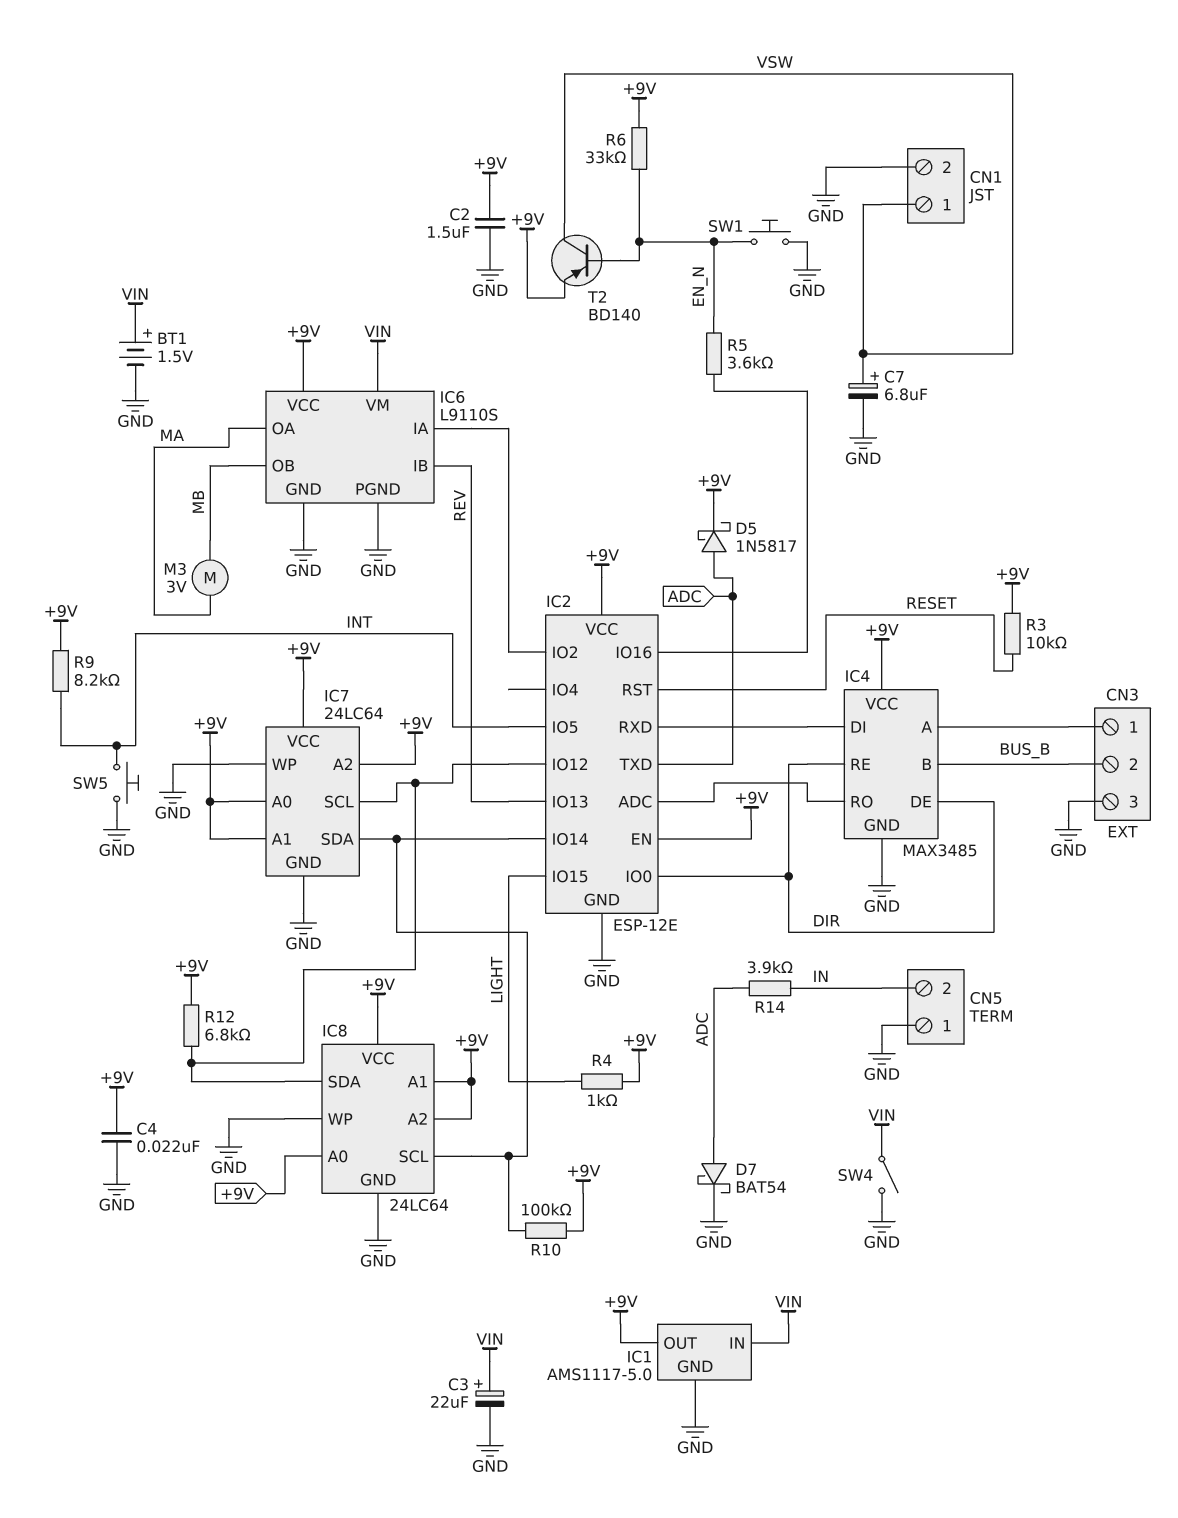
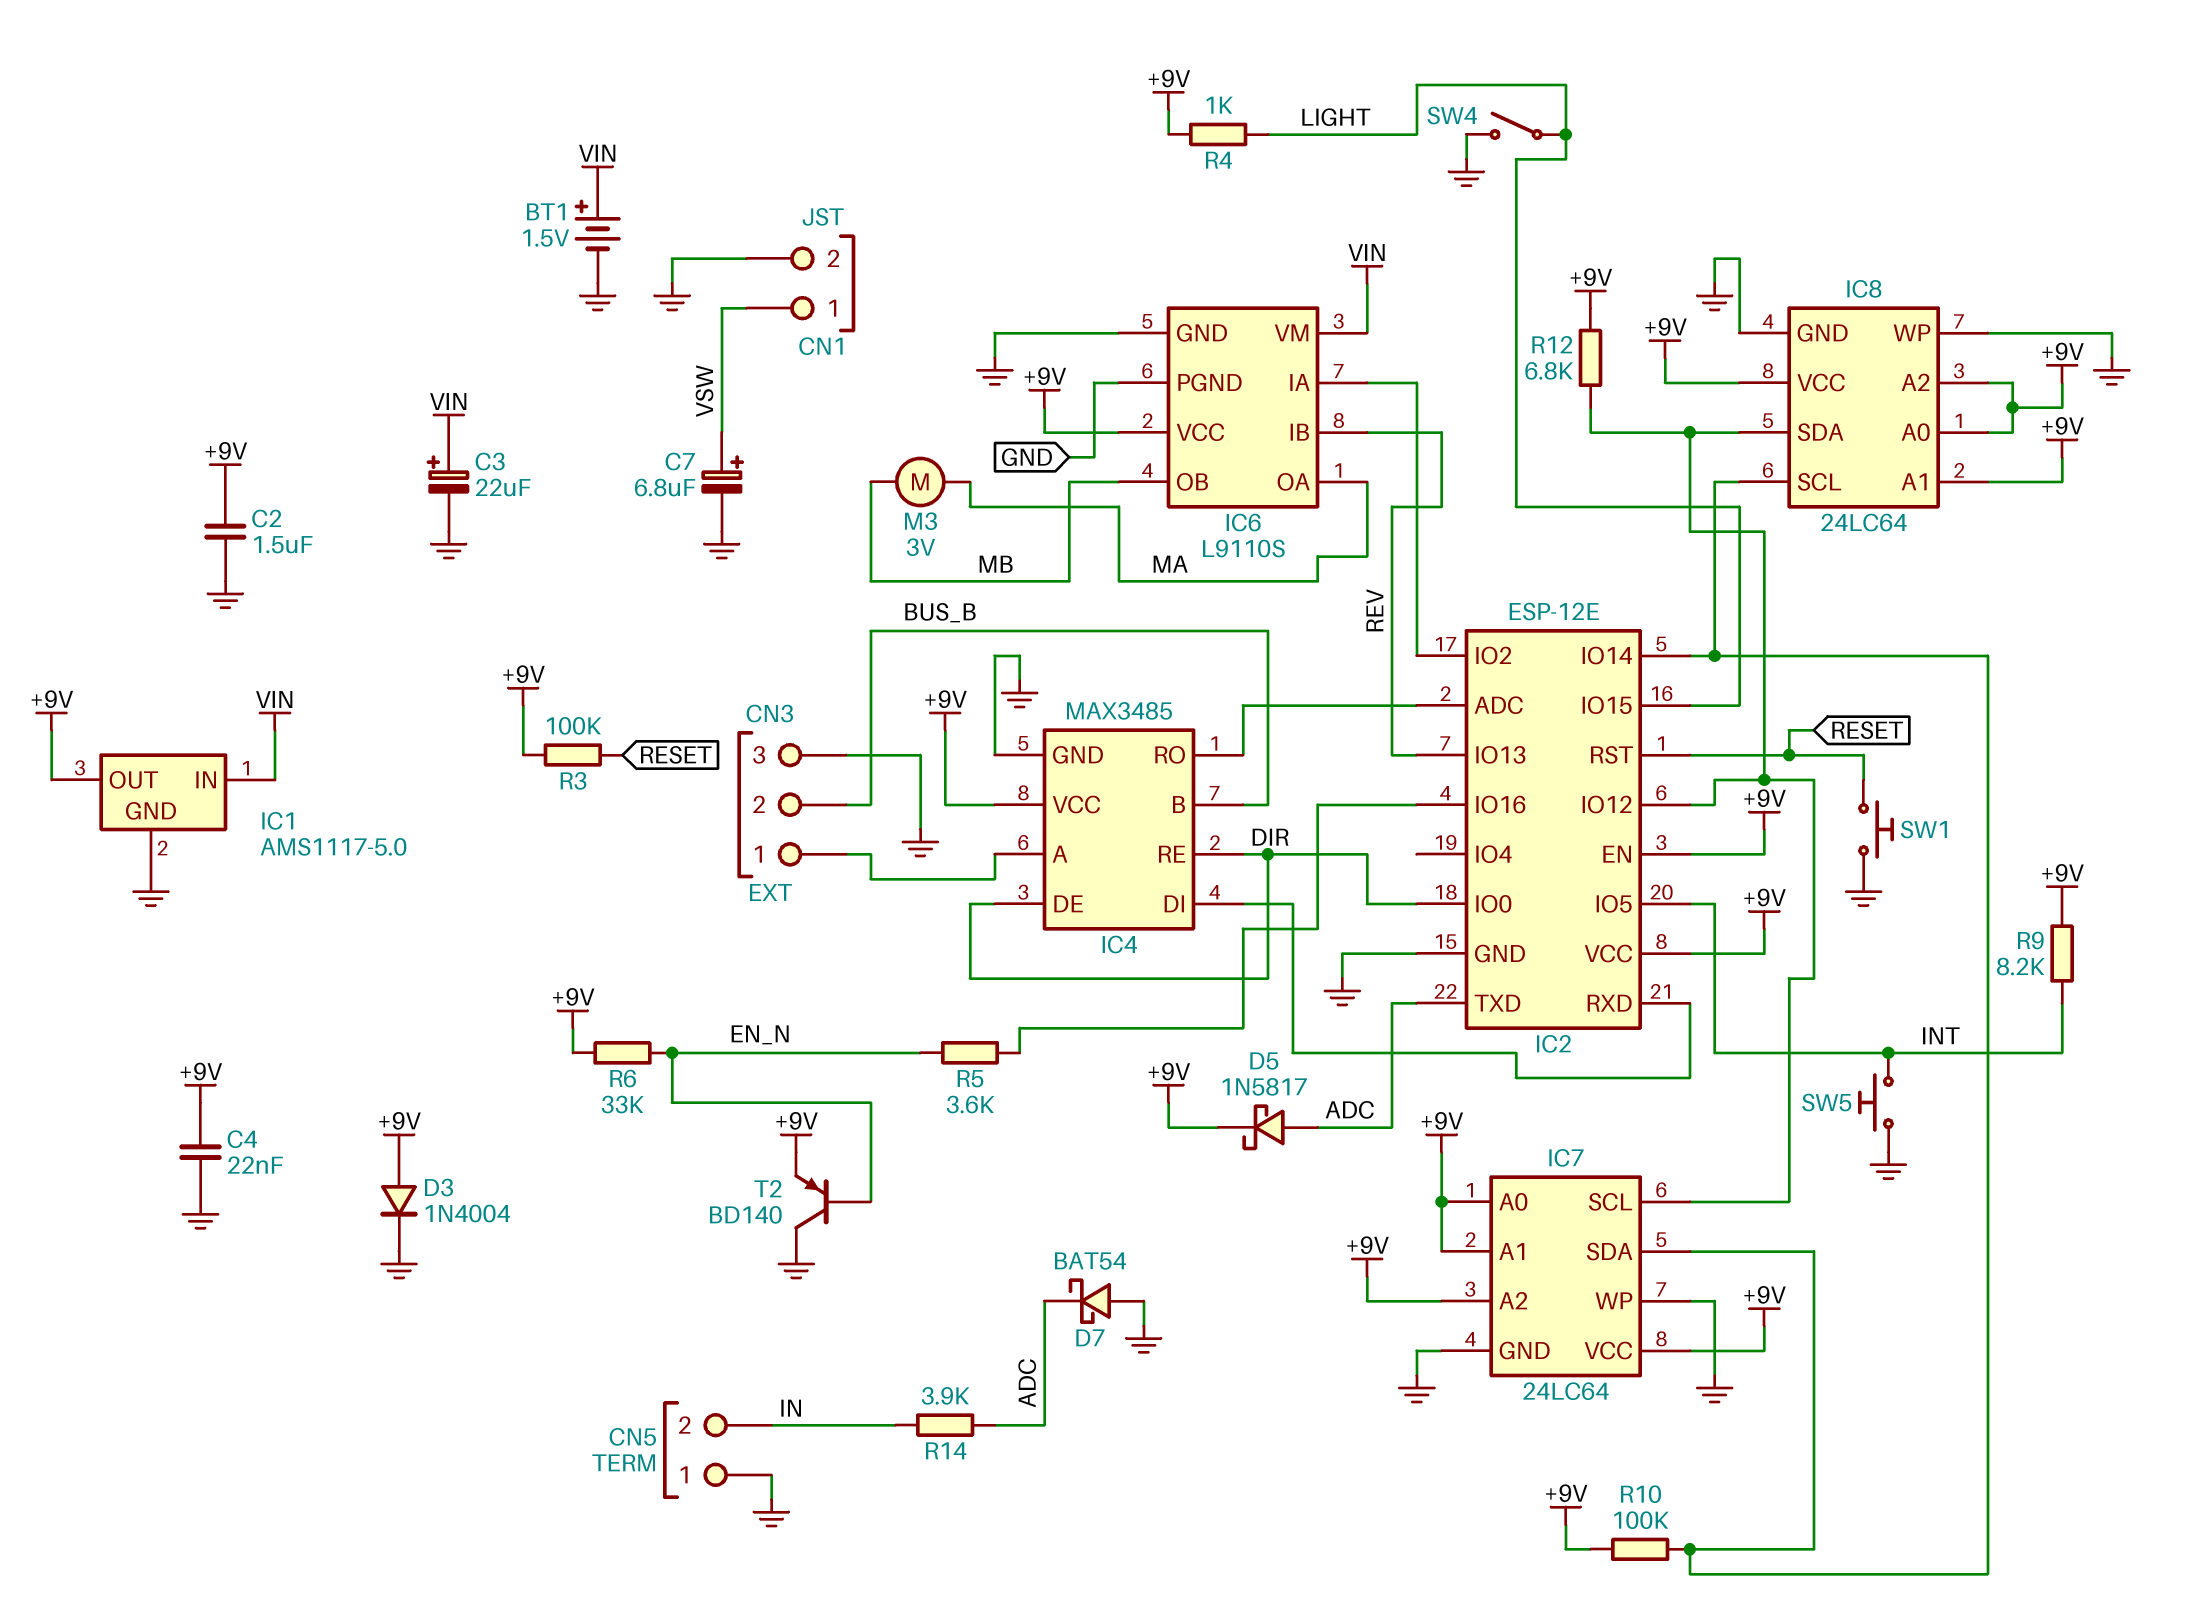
D3: none -> diode 1N4004 (A +9V, K GND)
D7: schottky BAT54 (A ADC, K GND) -> schottky BAT54 (A GND, K ADC)
R3: 10k (+9V, RESET) -> 100k (+9V, RESET)
SW1: button (EN_N, GND) -> button (GND, RESET)
SW4: switch (GND, VIN) -> switch (GND, LIGHT)
T2: PNP BD140 (B EN_N, C VSW, E +9V) -> PNP BD140 (B EN_N, C GND, E +9V)

